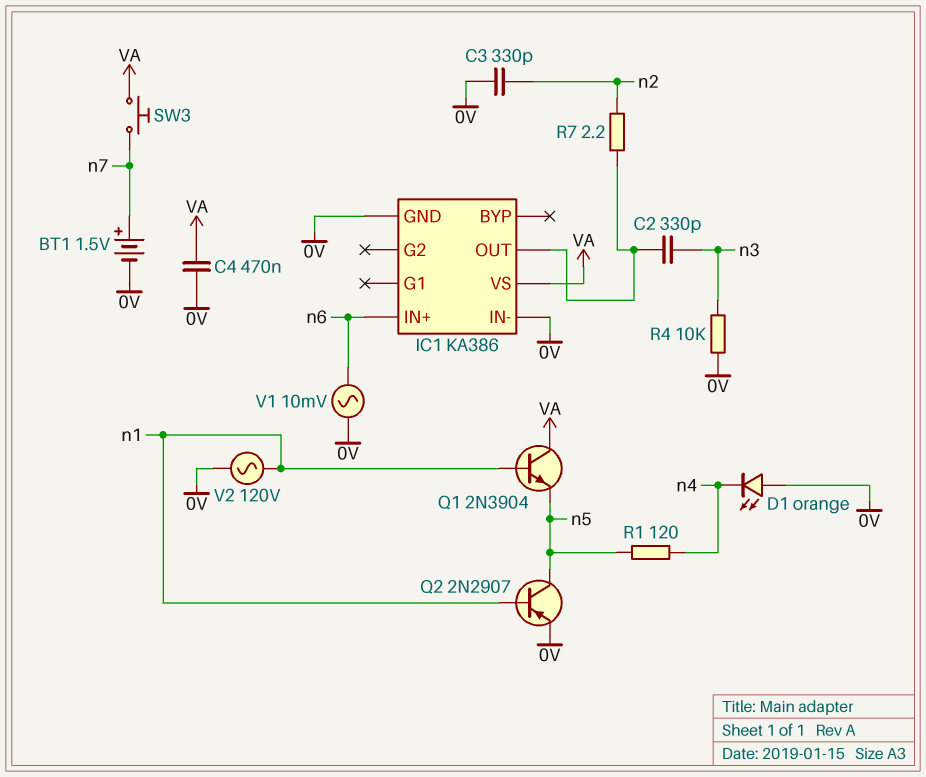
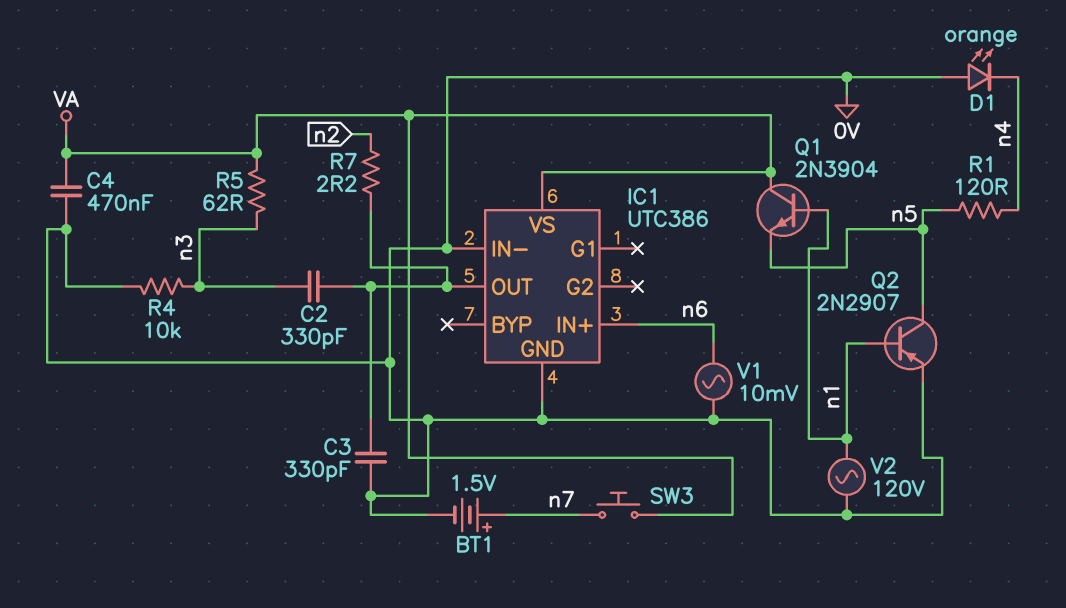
C3: 330pF (0V, n2) -> 330pF (0V, IC1/OUT)
IC1: KA386 -> UTC386
R5: none -> 62 (VA, n3)

